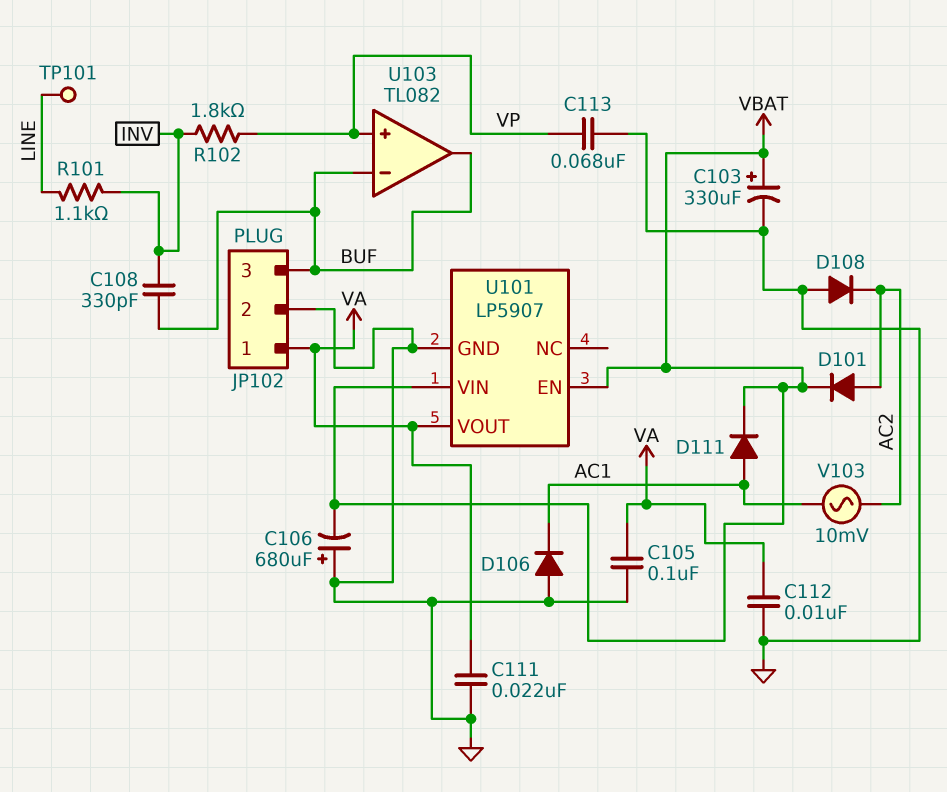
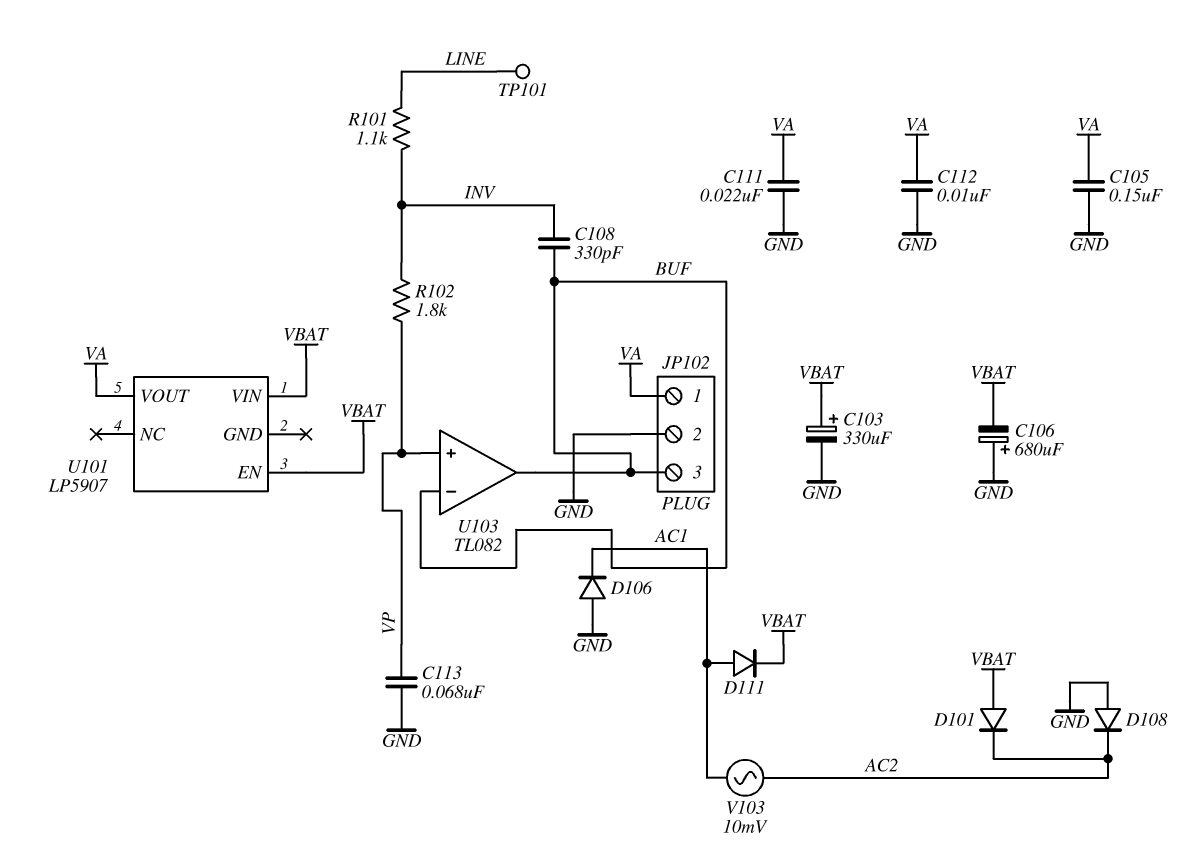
C105: 100nF (GND, VA) -> 150nF (GND, VA)
D101: diode (A AC2, K VBAT) -> diode (A VBAT, K AC2)
U101 pin GND: GND -> none

